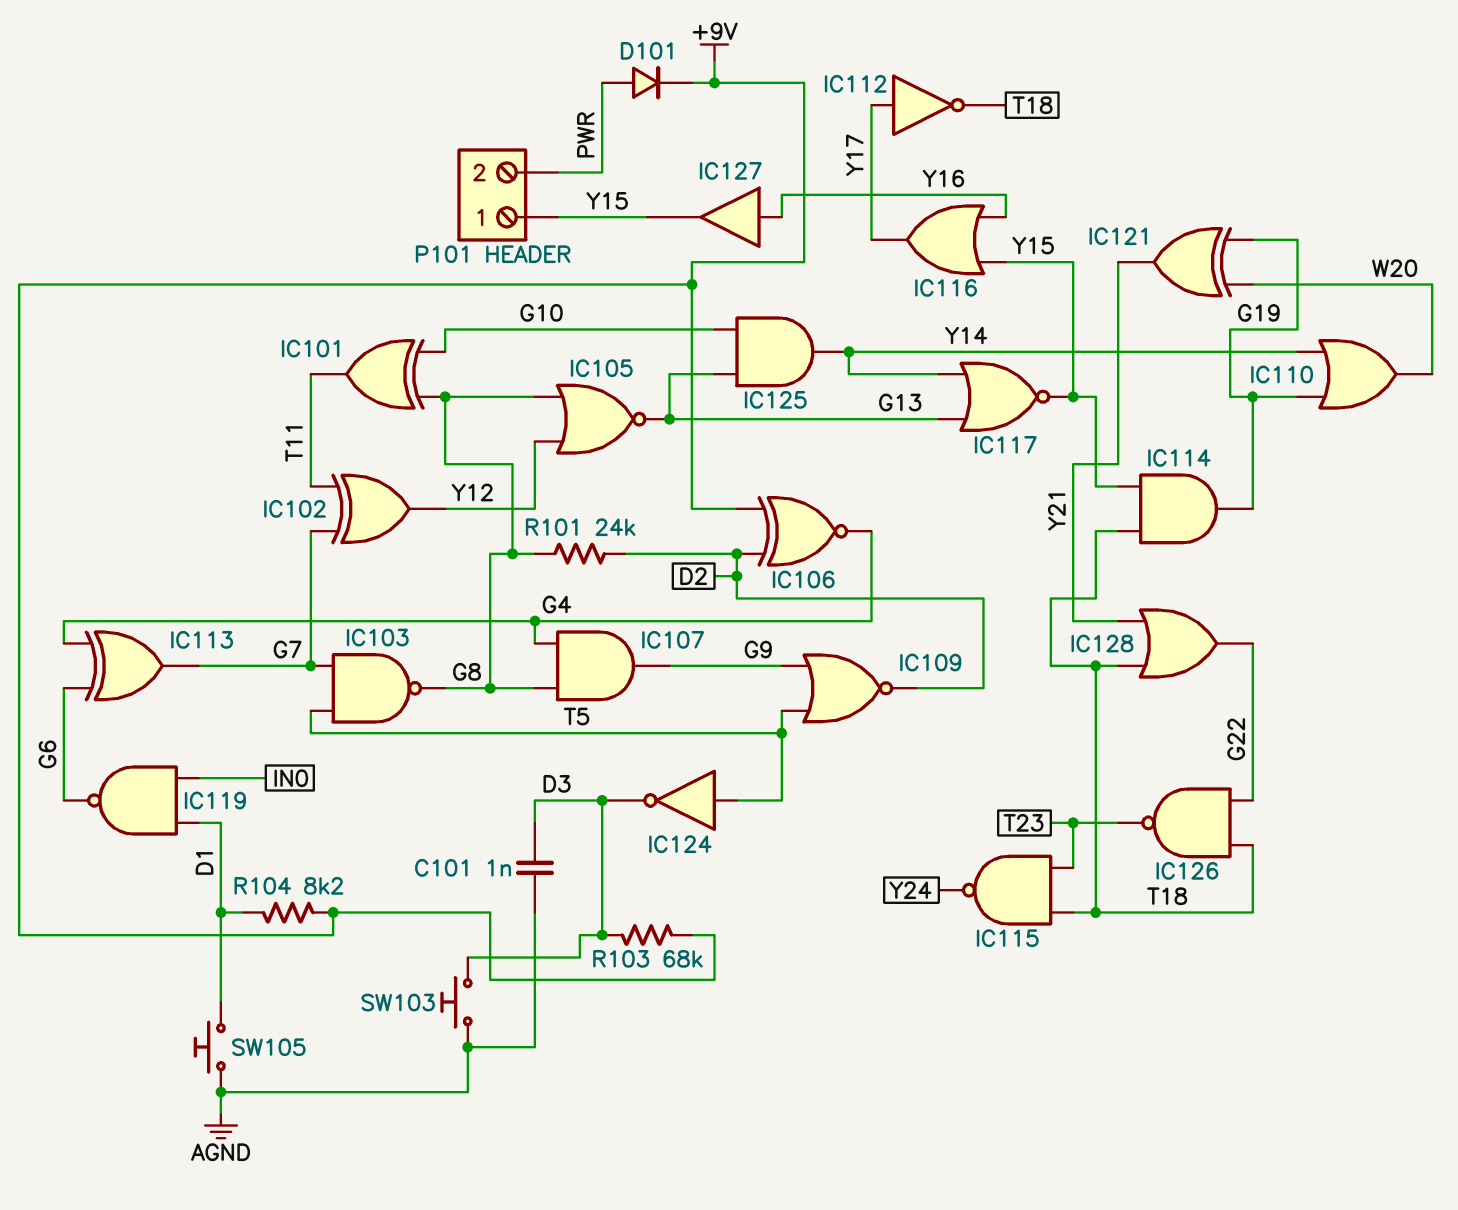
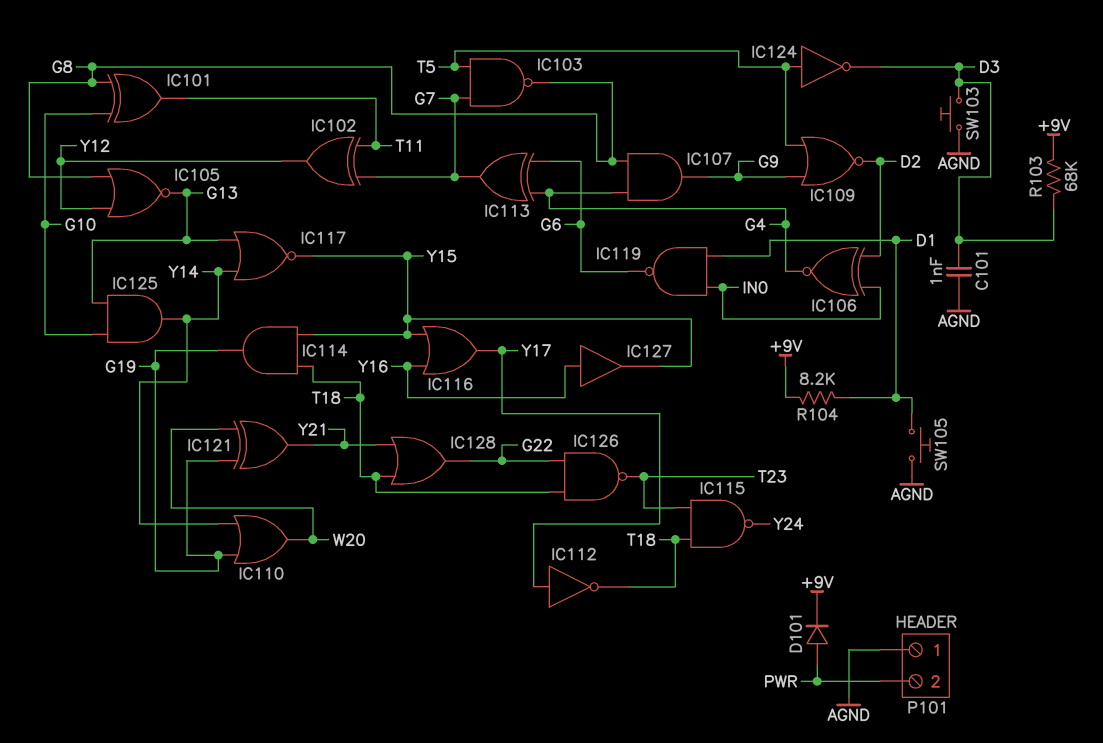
IC106: XNOR (in +9V, in D2, out G4) -> XNOR (in D2, in IN0, out G4)
P101 pin 1: Y15 -> AGND
R101: 24k (D2, G8) -> none

